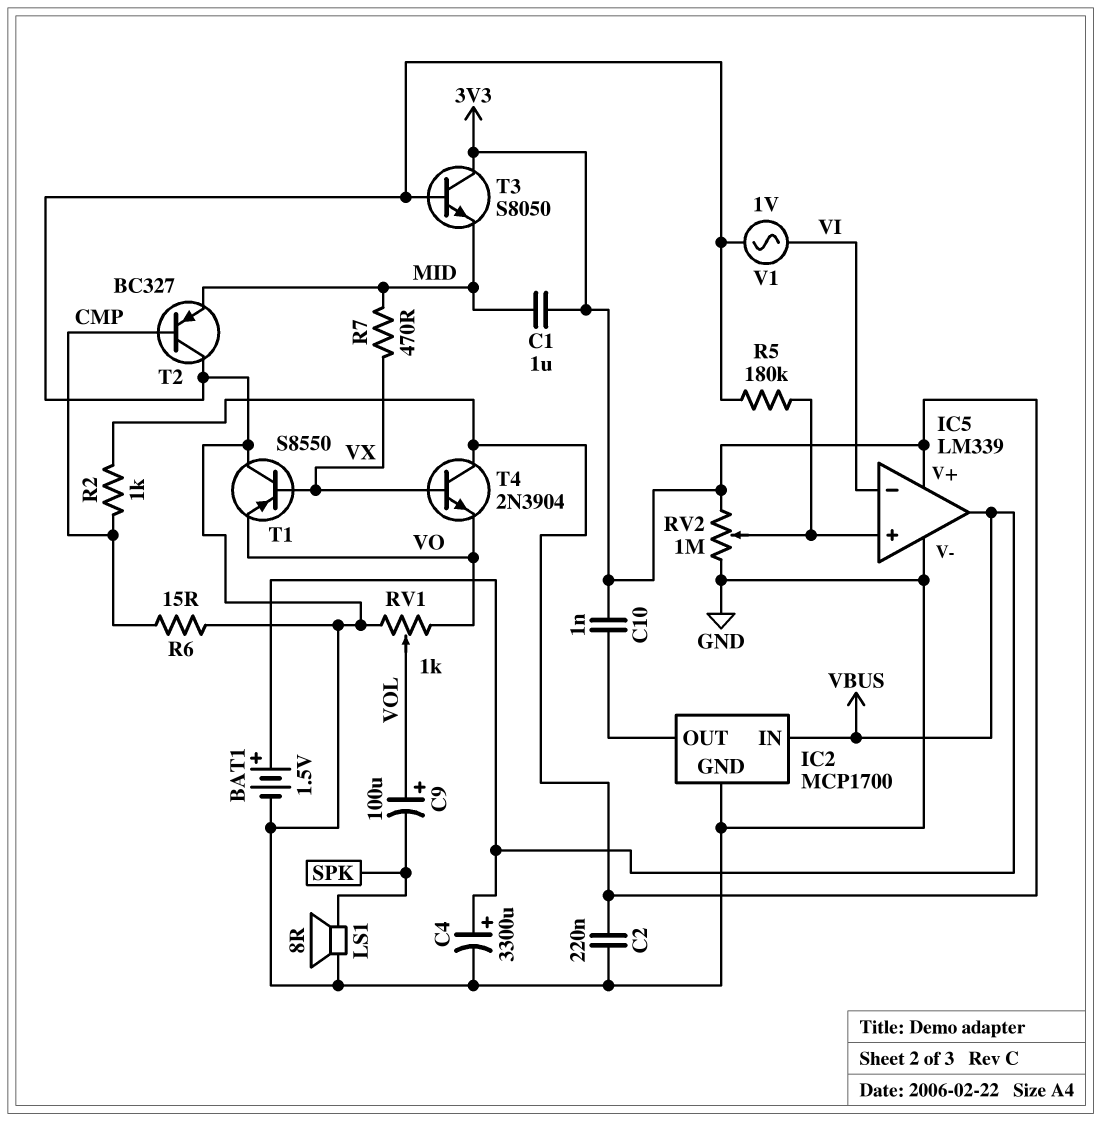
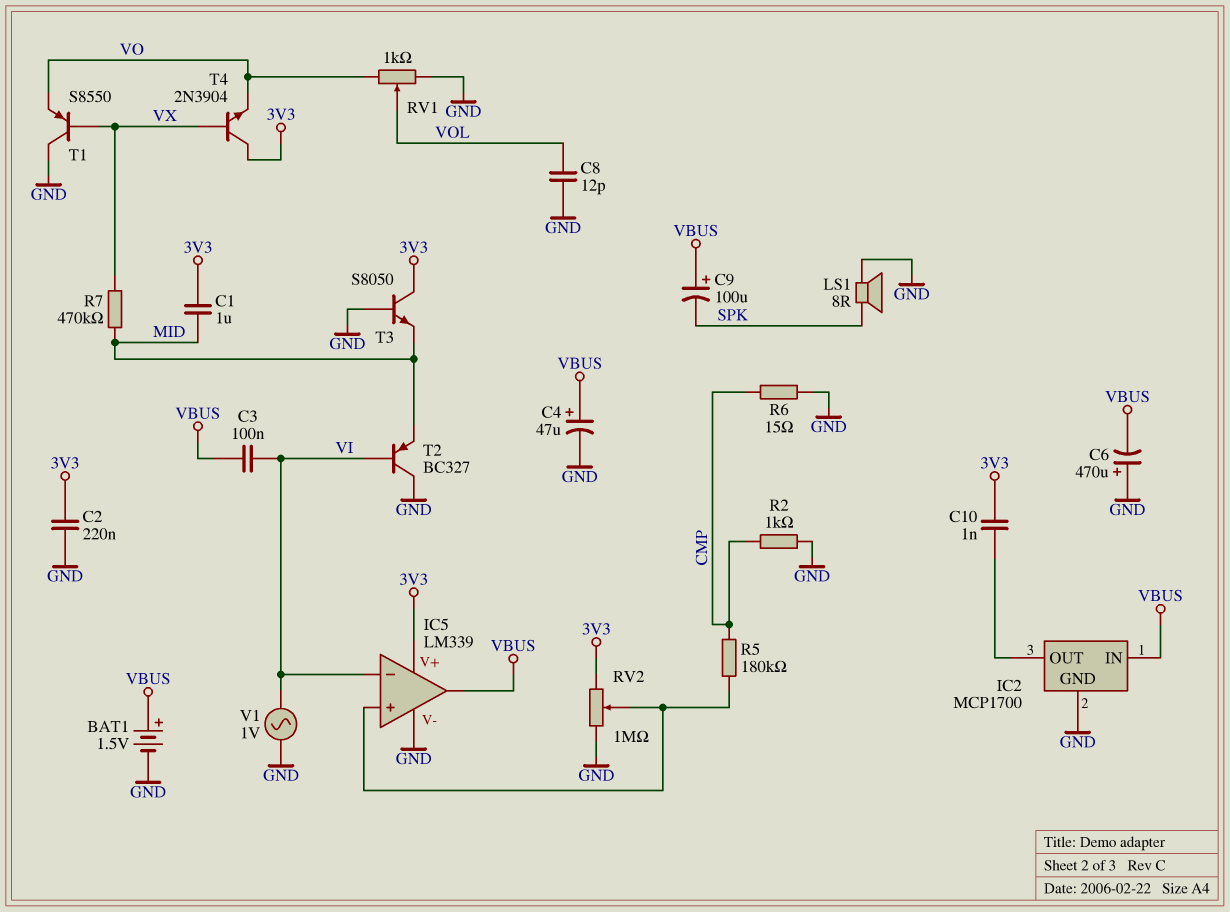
C3: none -> 100nF (VBUS, VI)
C4: 3300uF (plus VBUS, minus GND) -> 47uF (plus VBUS, minus GND)
C6: none -> 470uF (plus GND, minus VBUS)
C8: none -> 12pF (GND, VOL)
C9: 100uF (plus VOL, minus SPK) -> 100uF (plus VBUS, minus SPK)
R2: 1k (3V3, CMP) -> 1k (CMP, GND)
R5: 180k (GND, IC5/in+) -> 180k (CMP, IC5/in+)
R7: 470 (MID, VX) -> 470k (MID, VX)
T2: PNP BC327 (B CMP, C GND, E MID) -> PNP BC327 (B VI, C GND, E MID)

